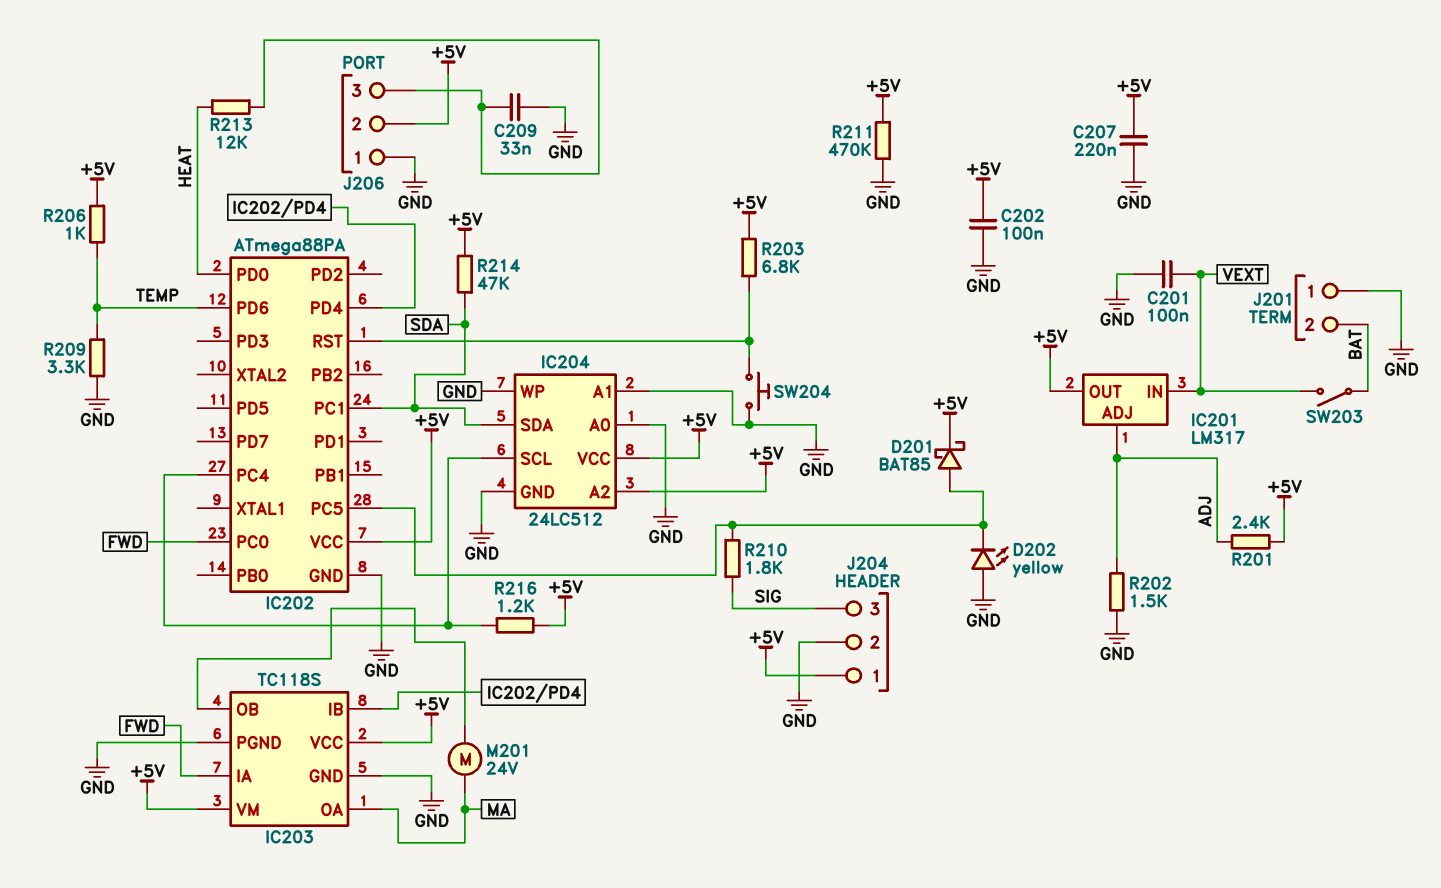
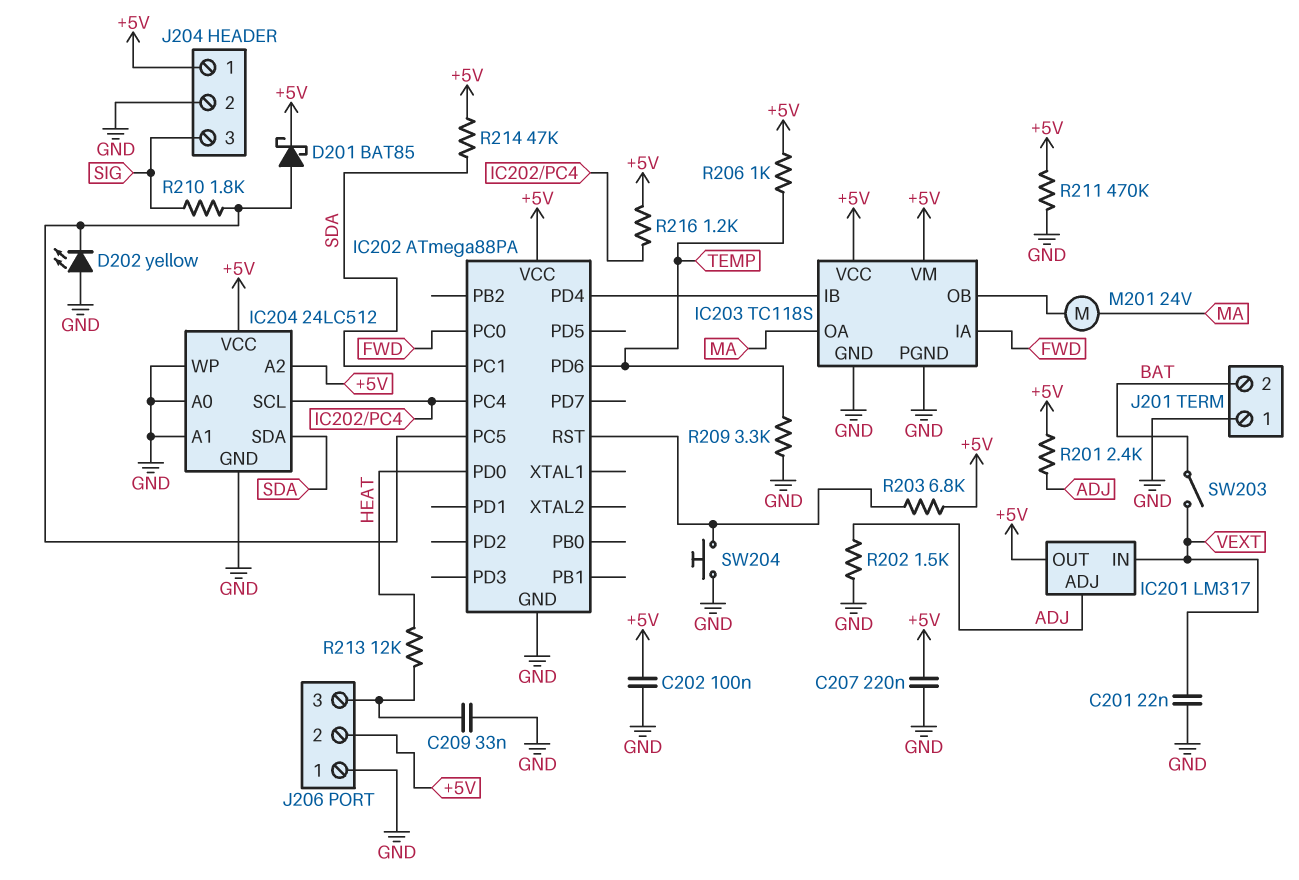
C201: 100nF (GND, VEXT) -> 22nF (GND, VEXT)

